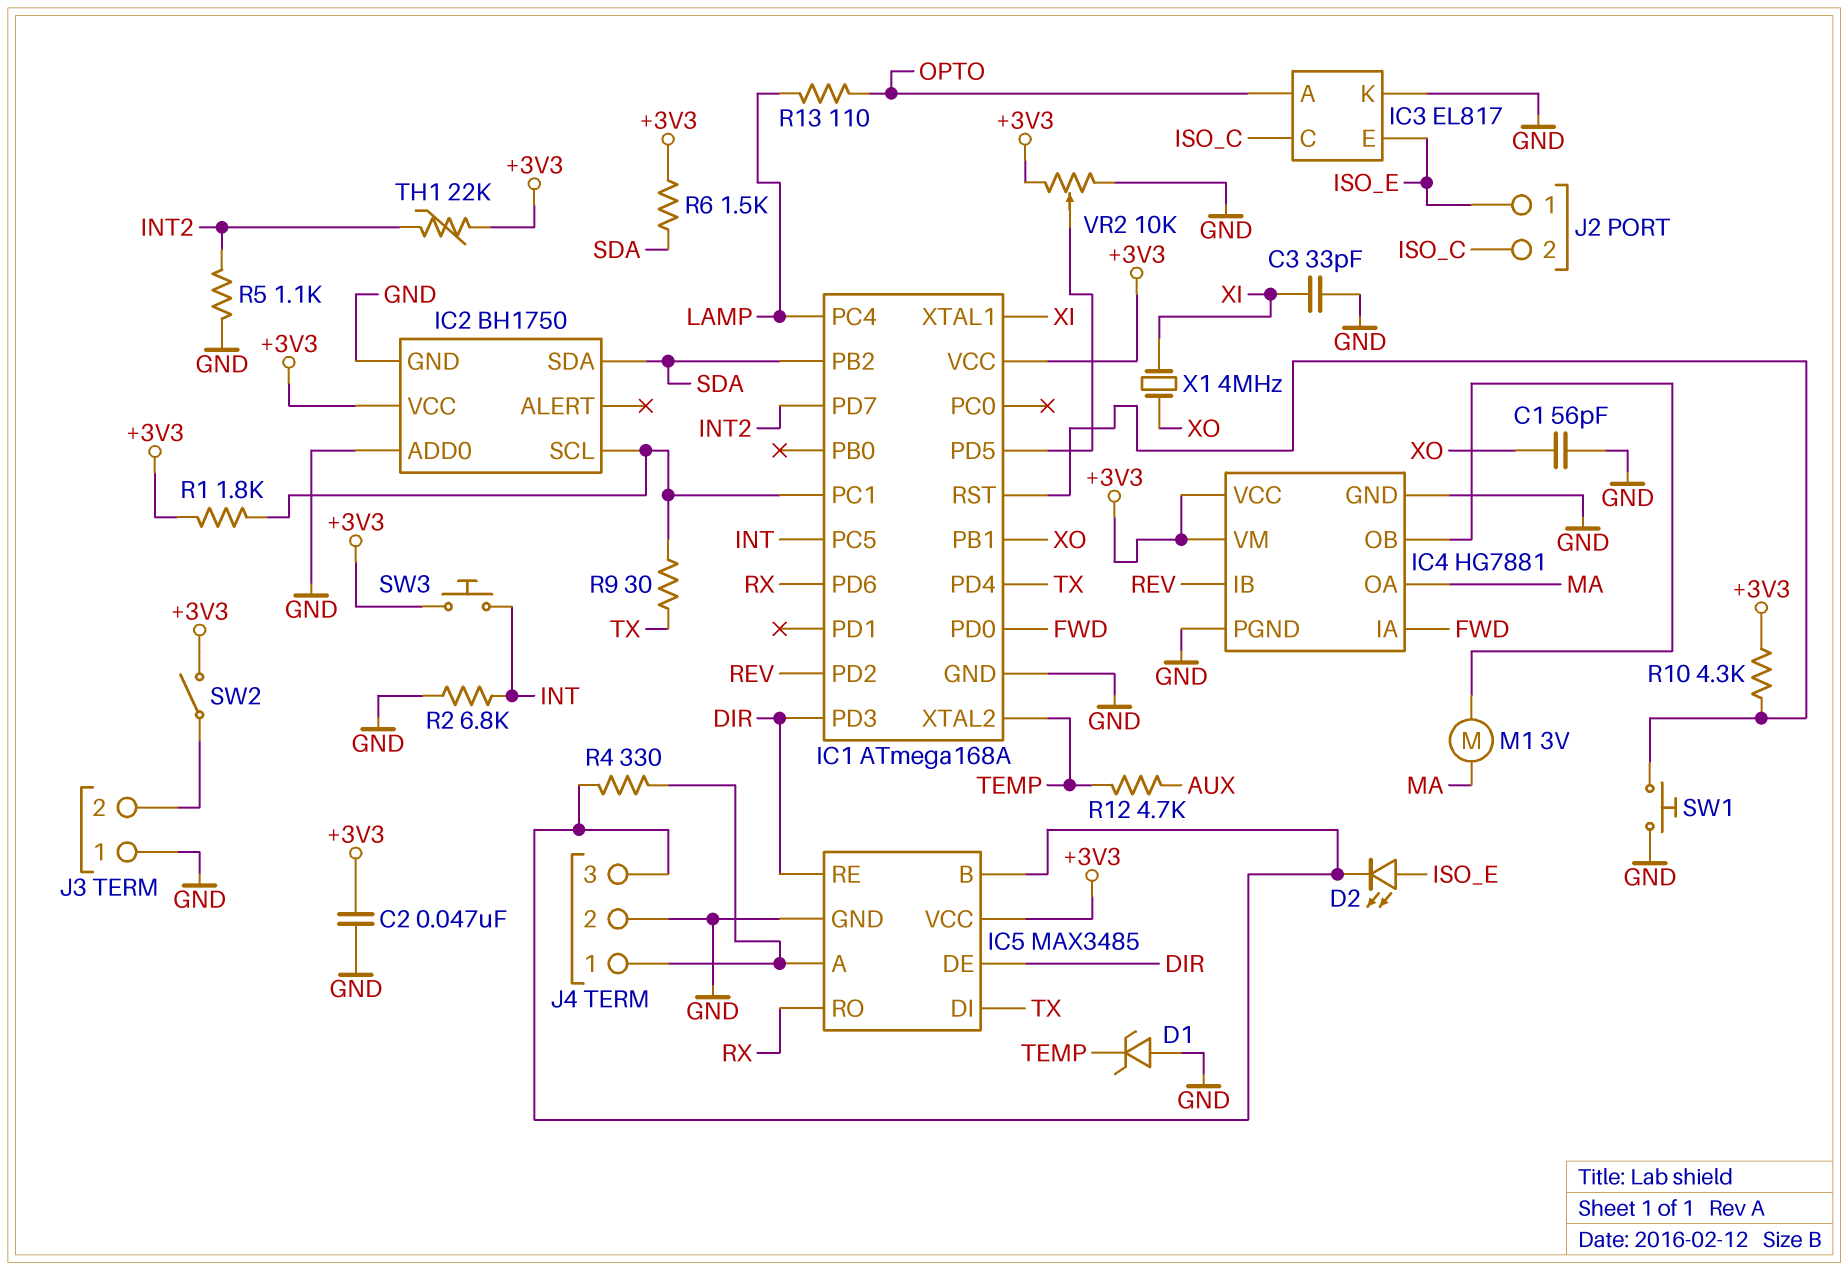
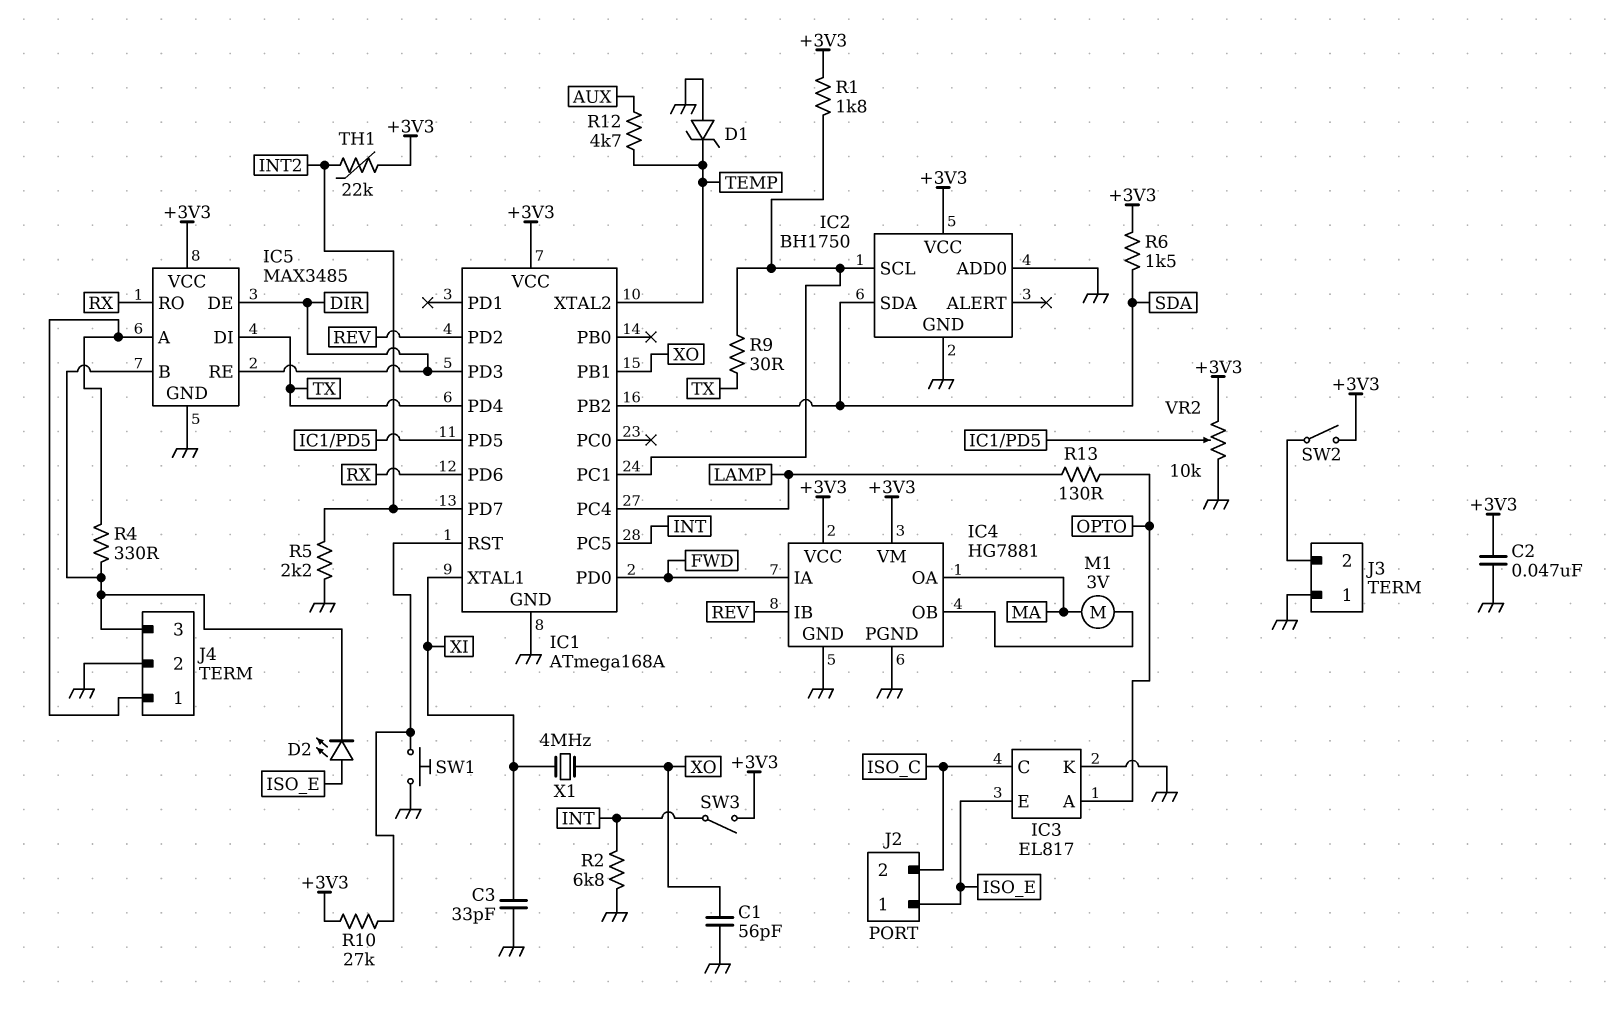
R5: 1.1k (GND, INT2) -> 2.2k (GND, INT2)
R10: 4.3k (+3V3, IC1/RST) -> 27k (+3V3, IC1/RST)
R13: 110 (LAMP, OPTO) -> 130 (LAMP, OPTO)
SW3: button (+3V3, INT) -> switch (+3V3, INT)

